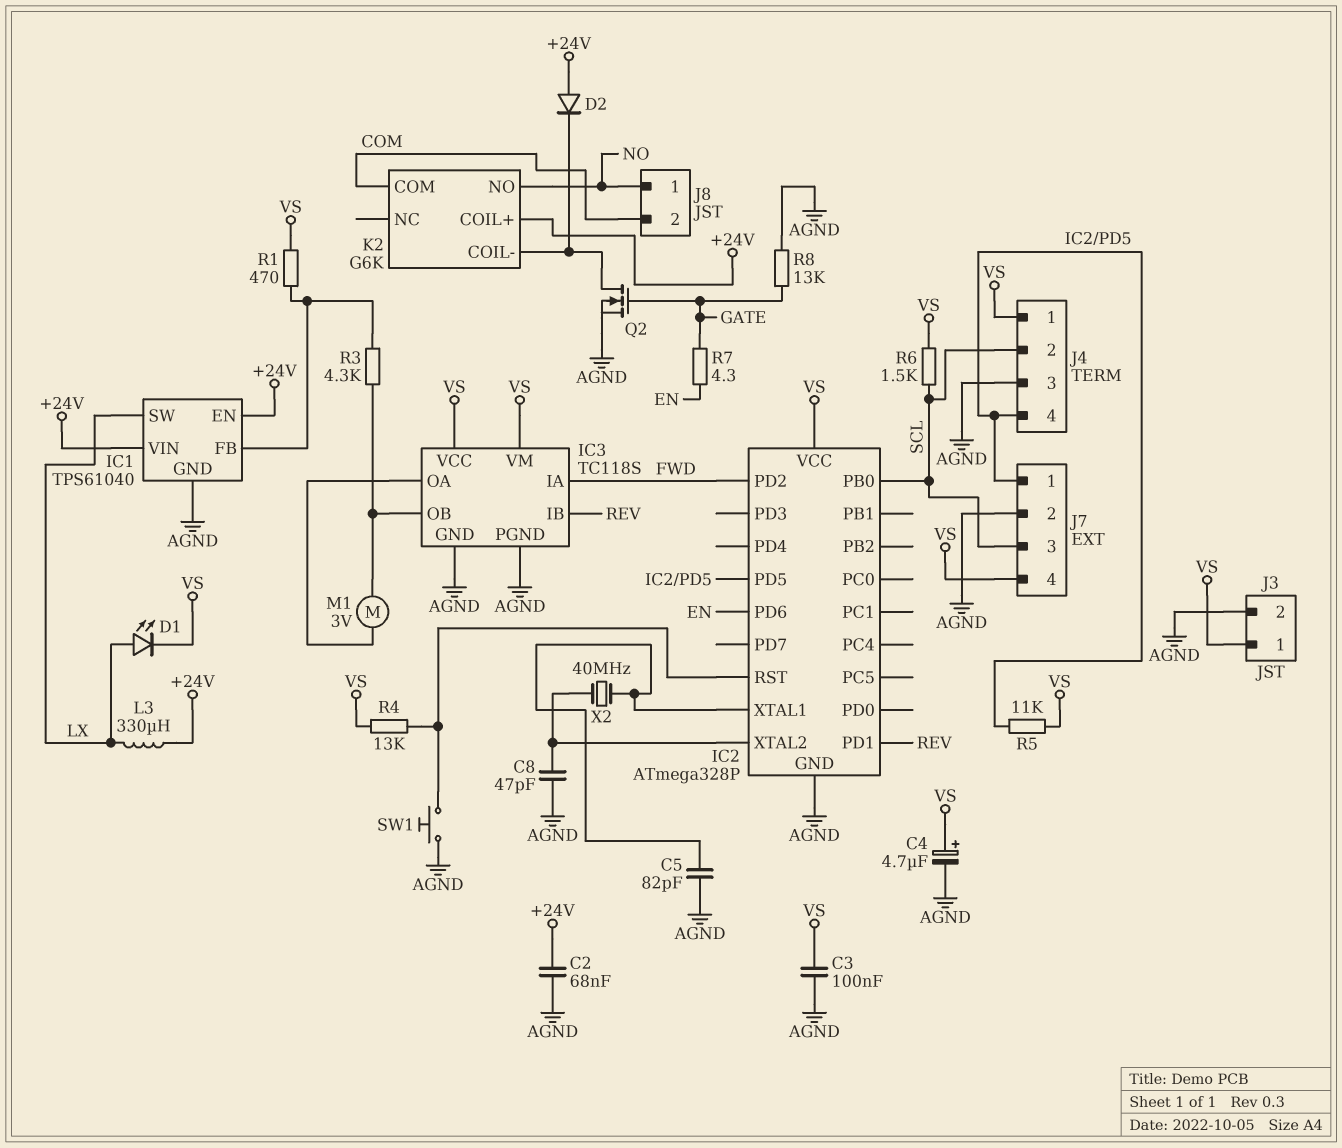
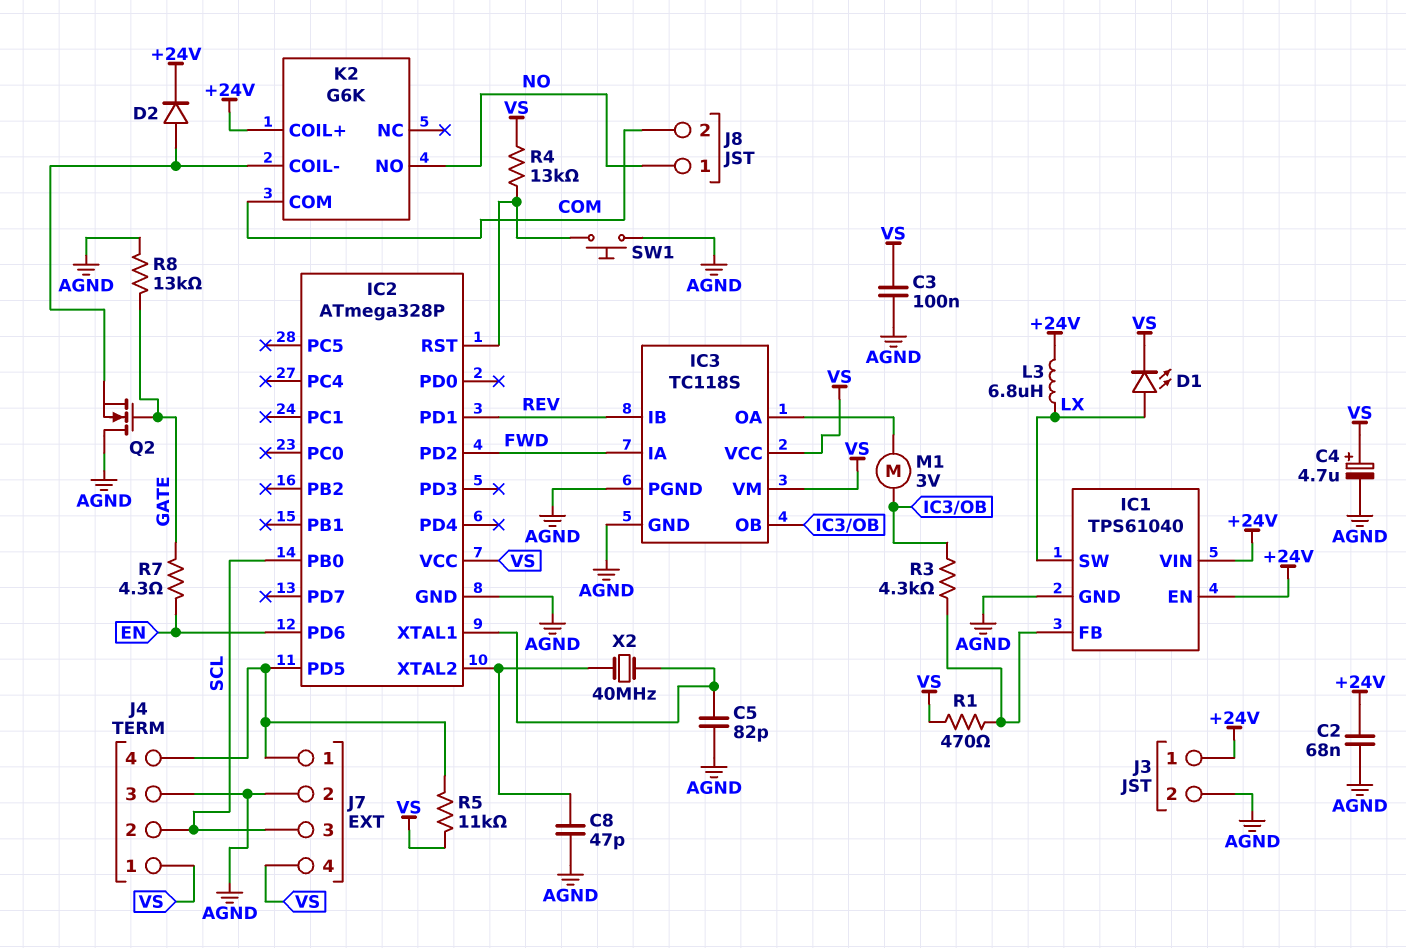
D2: diode (A +24V, K K2/COIL-) -> diode (A K2/COIL-, K +24V)
J3 pin 1: VS -> +24V
L3: 330uH (+24V, LX) -> 6.8uH (+24V, LX)
Q2: NMOS (G GATE, D K2/COIL-, S AGND) -> NMOS (G GATE, D AGND, S K2/COIL-)
R6: 1.5k (SCL, VS) -> none

